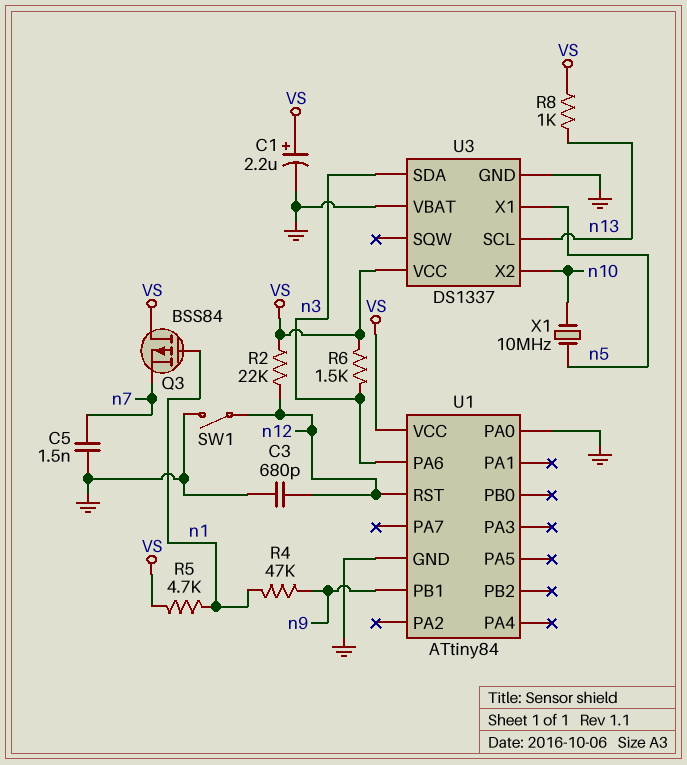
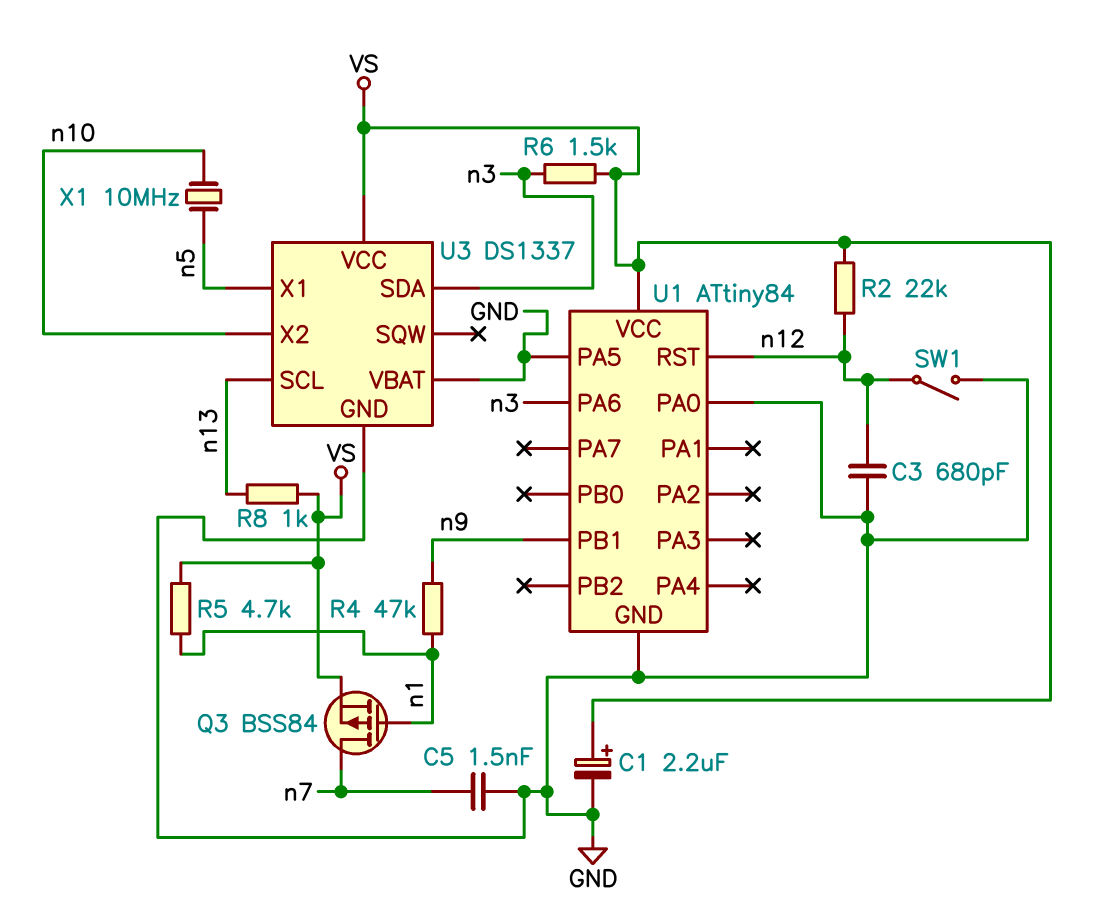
Q3: PMOS BSS84 (G n1, D VS, S n7) -> PMOS BSS84 (G n1, D n7, S VS)
U1 pin PA5: none -> GND

